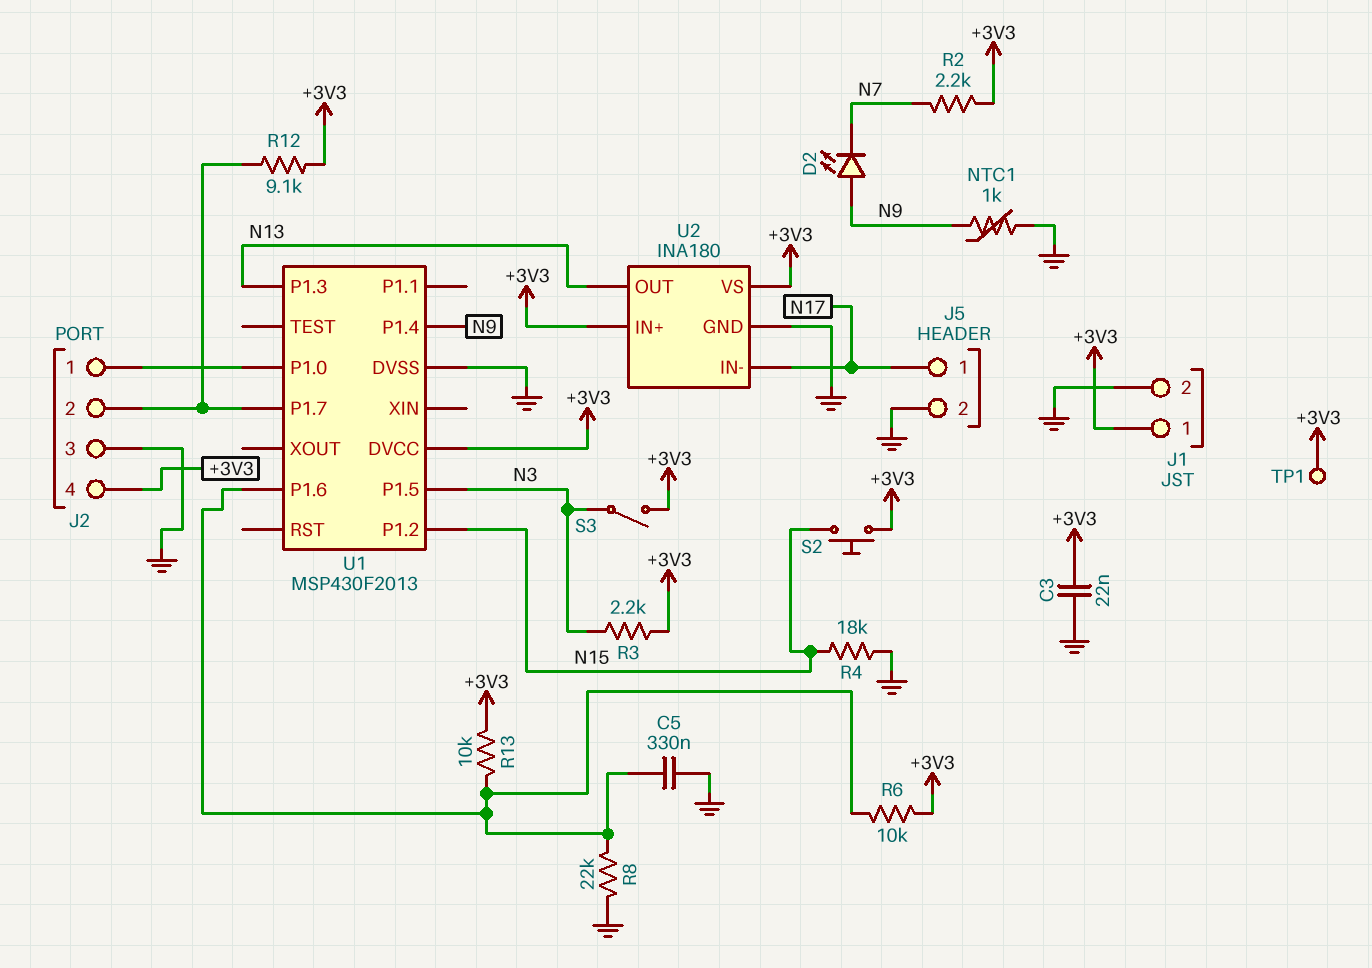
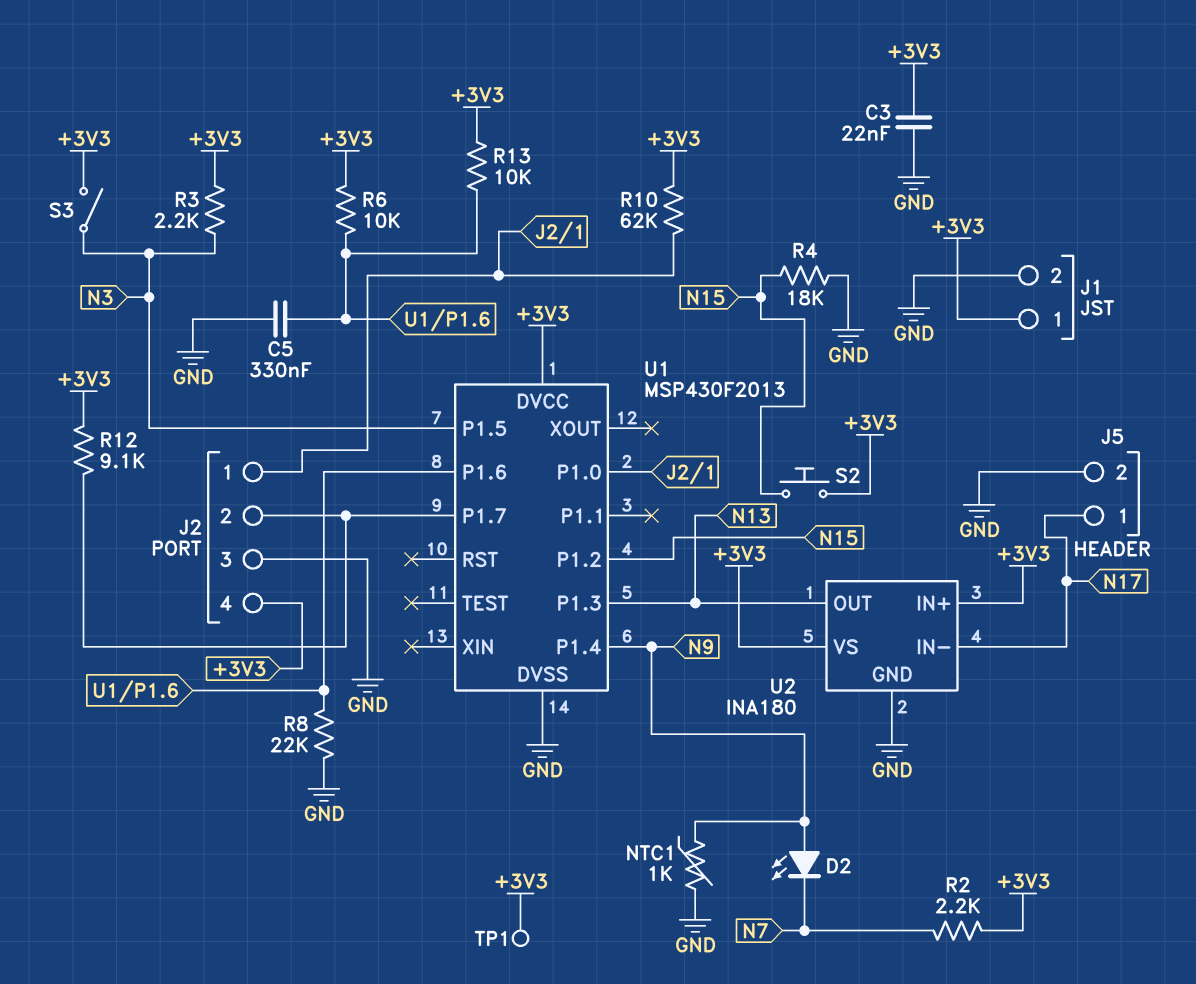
R10: none -> 62k (+3V3, J2/1)

